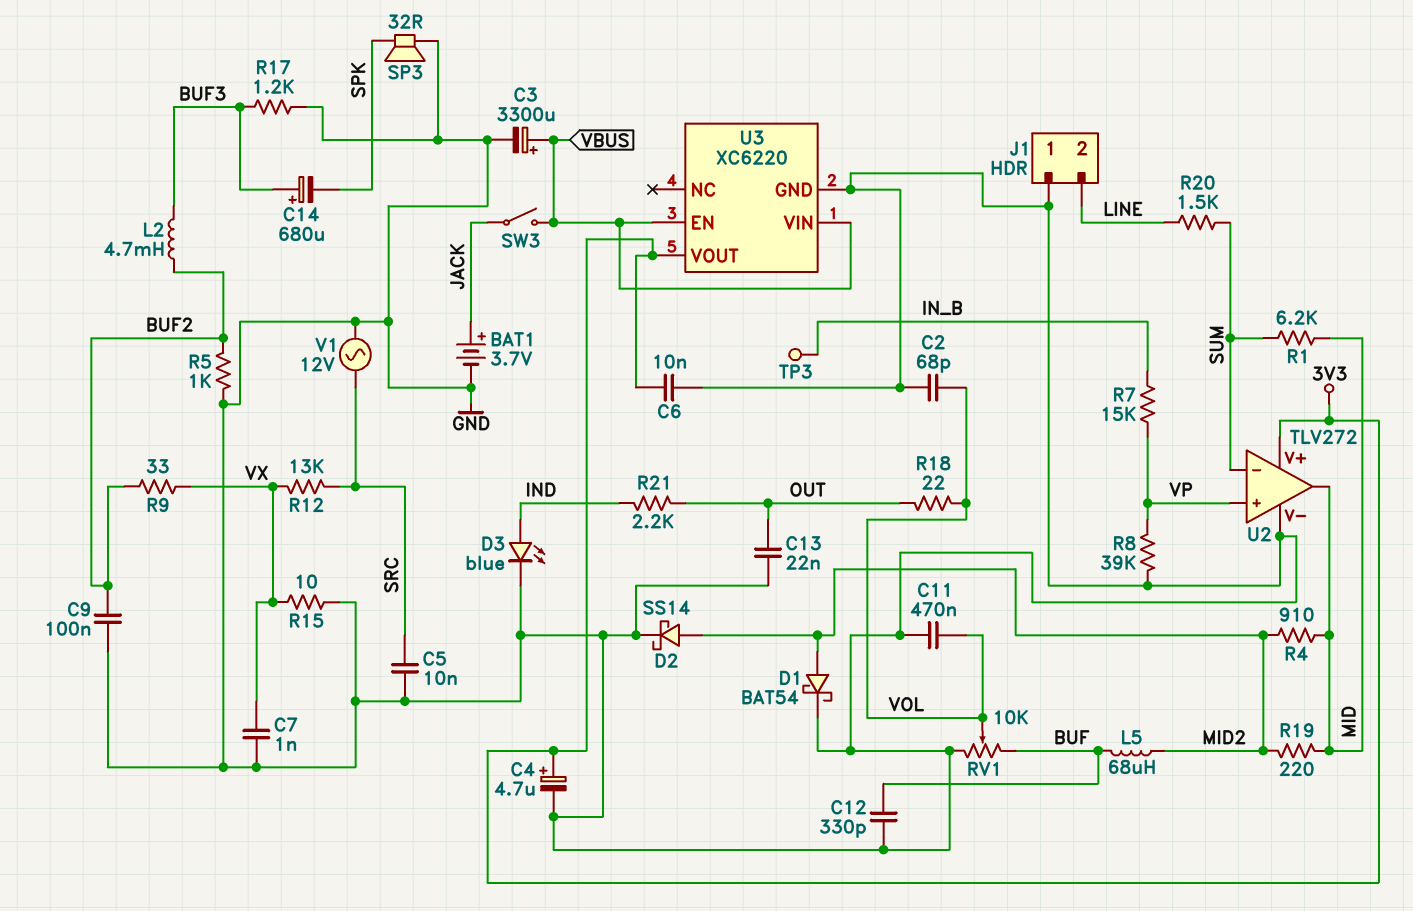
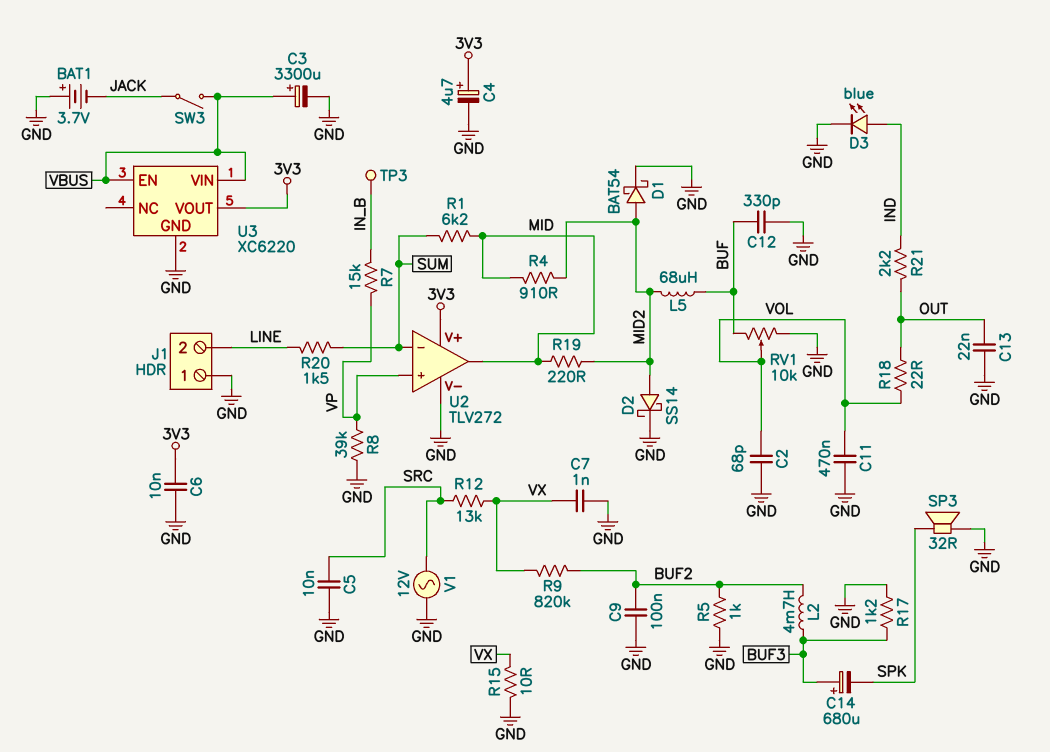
BAT1: 3.7V (plus JACK, minus GND) -> 3.7V (plus GND, minus JACK)
R9: 33 (BUF2, VX) -> 820k (BUF2, VX)

